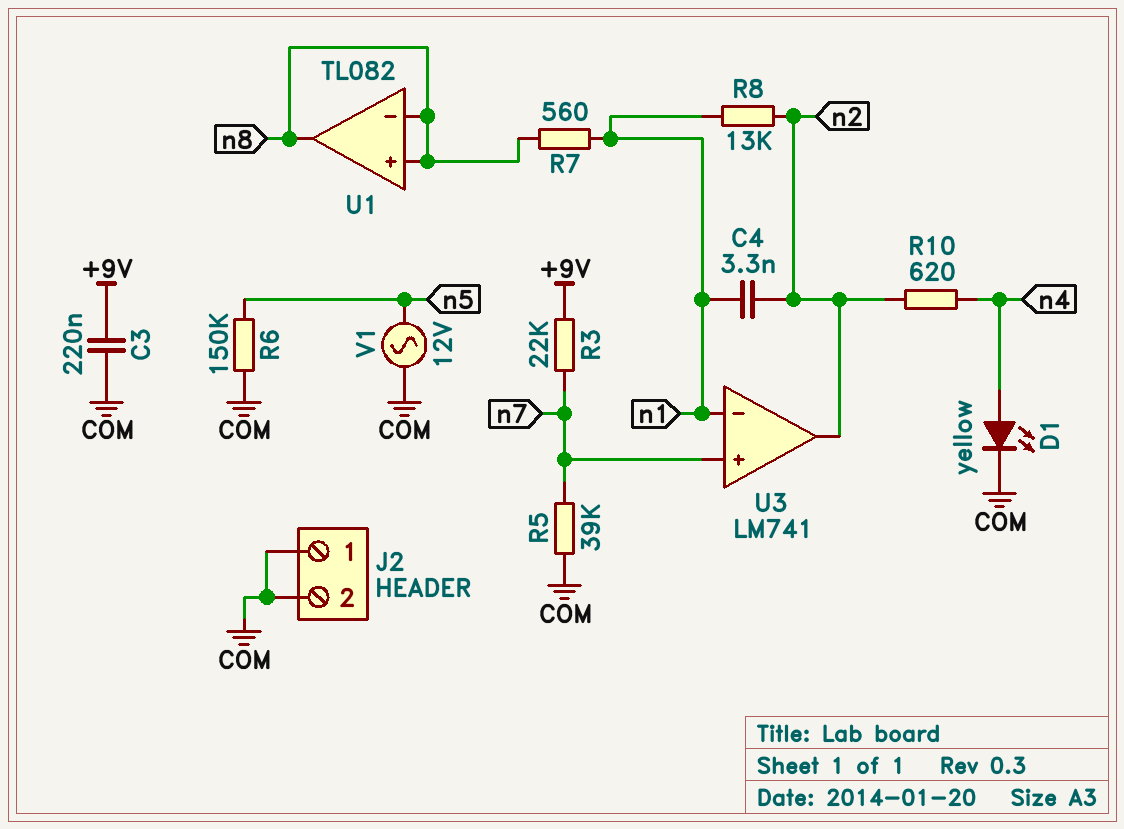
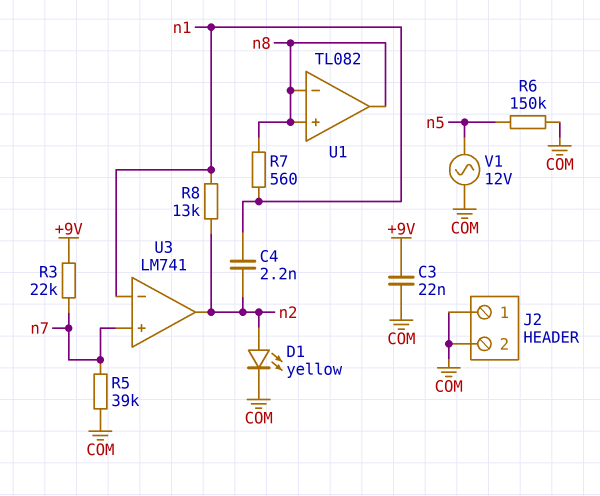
C3: 220nF (+9V, COM) -> 22nF (+9V, COM)
C4: 3.3nF (n1, n2) -> 2.2nF (n1, n2)
D1: LED yellow (A n4, K COM) -> LED yellow (A n2, K COM)
R10: 620 (n2, n4) -> none

